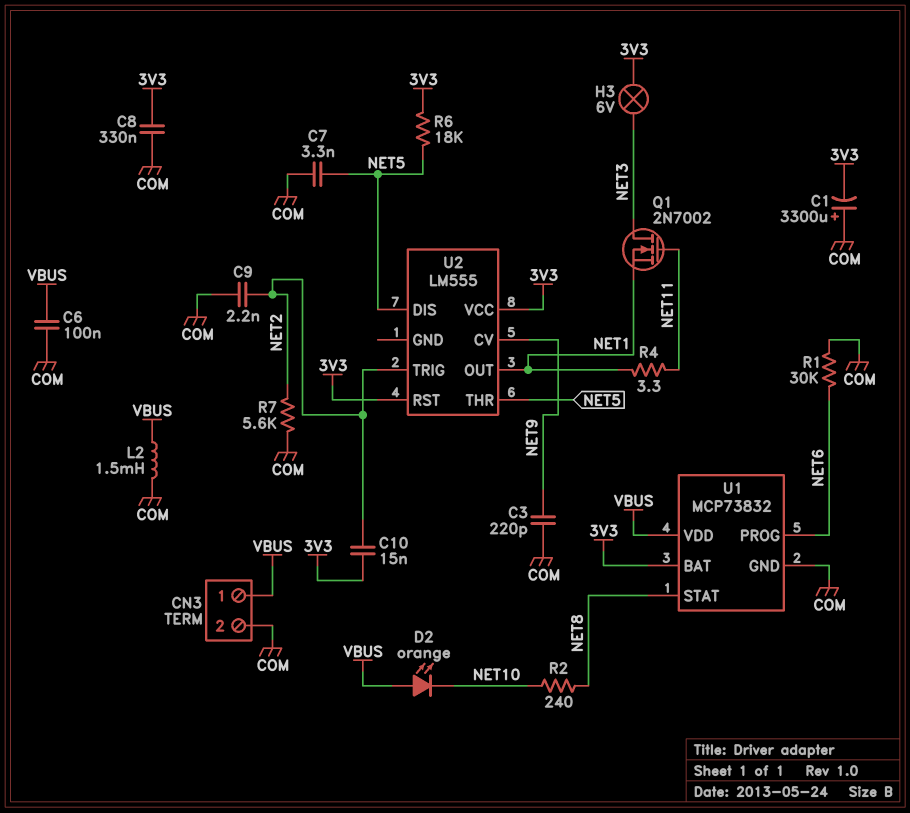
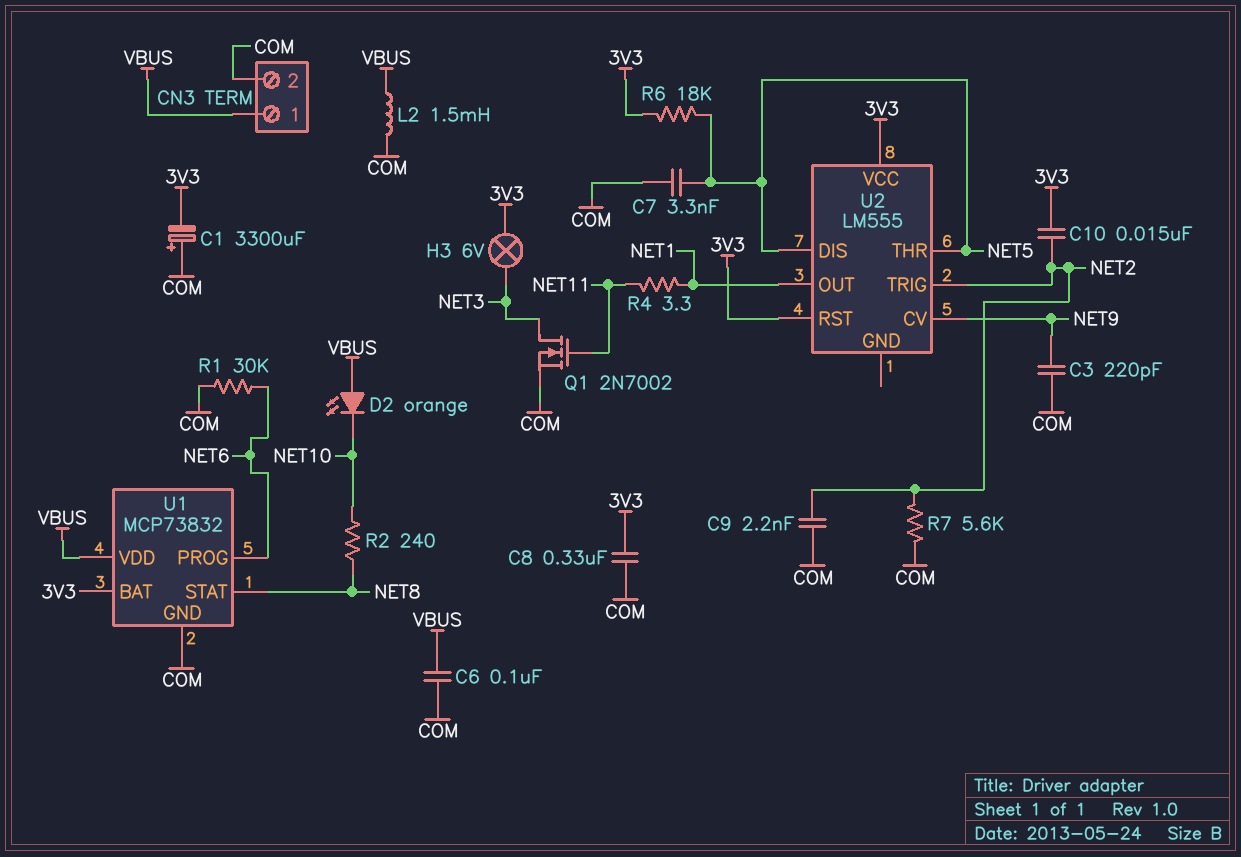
Q1: NMOS 2N7002 (G NET11, D NET3, S NET1) -> NMOS 2N7002 (G NET11, D NET3, S COM)

